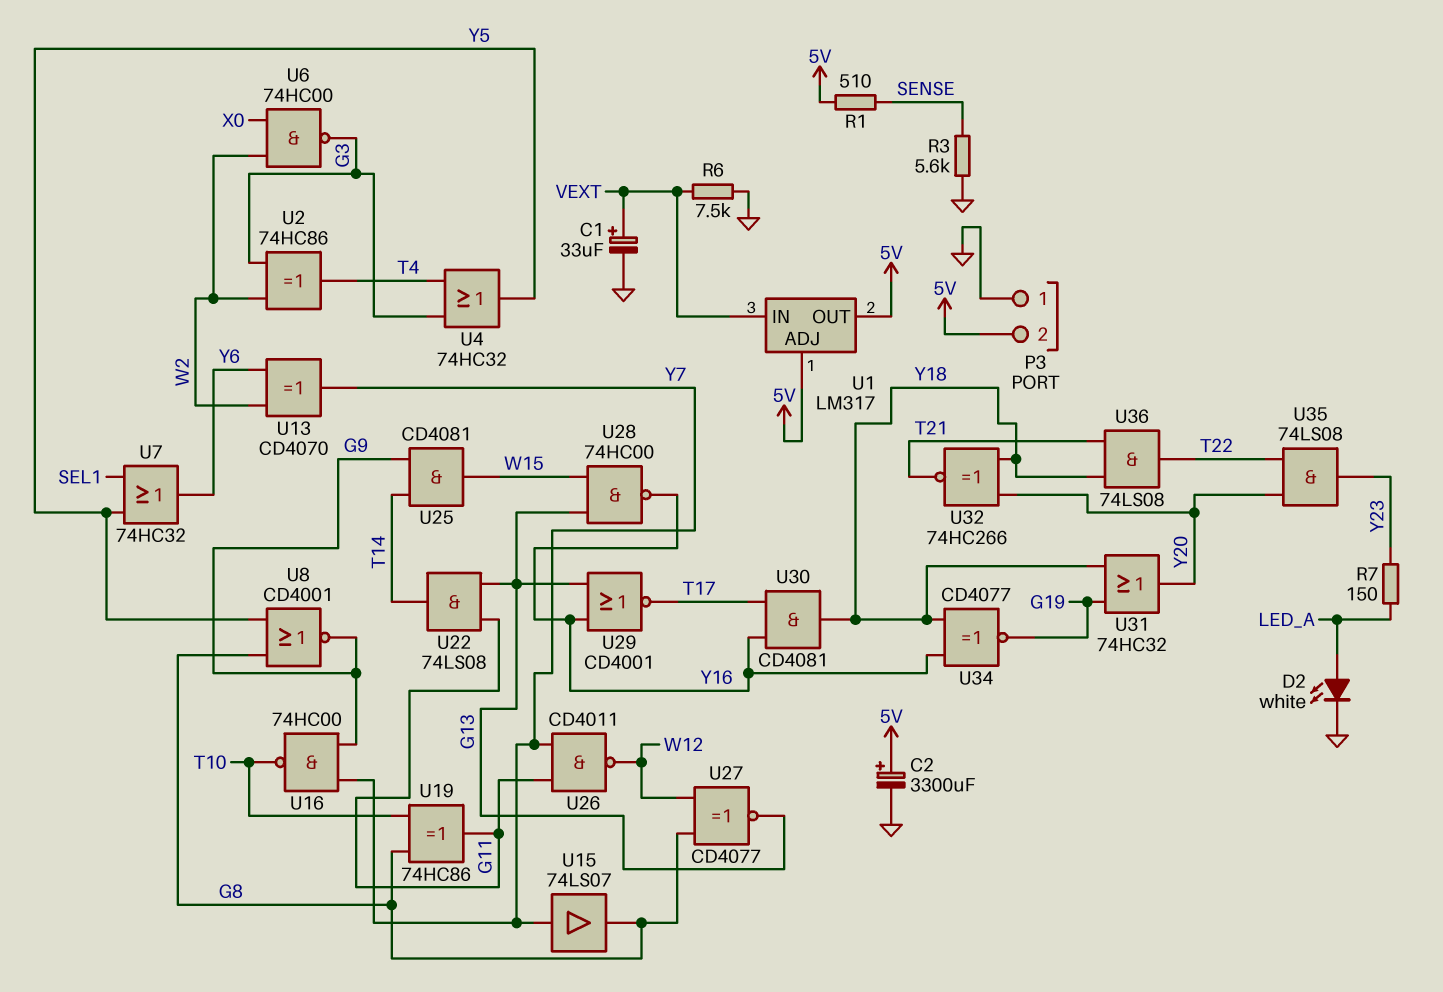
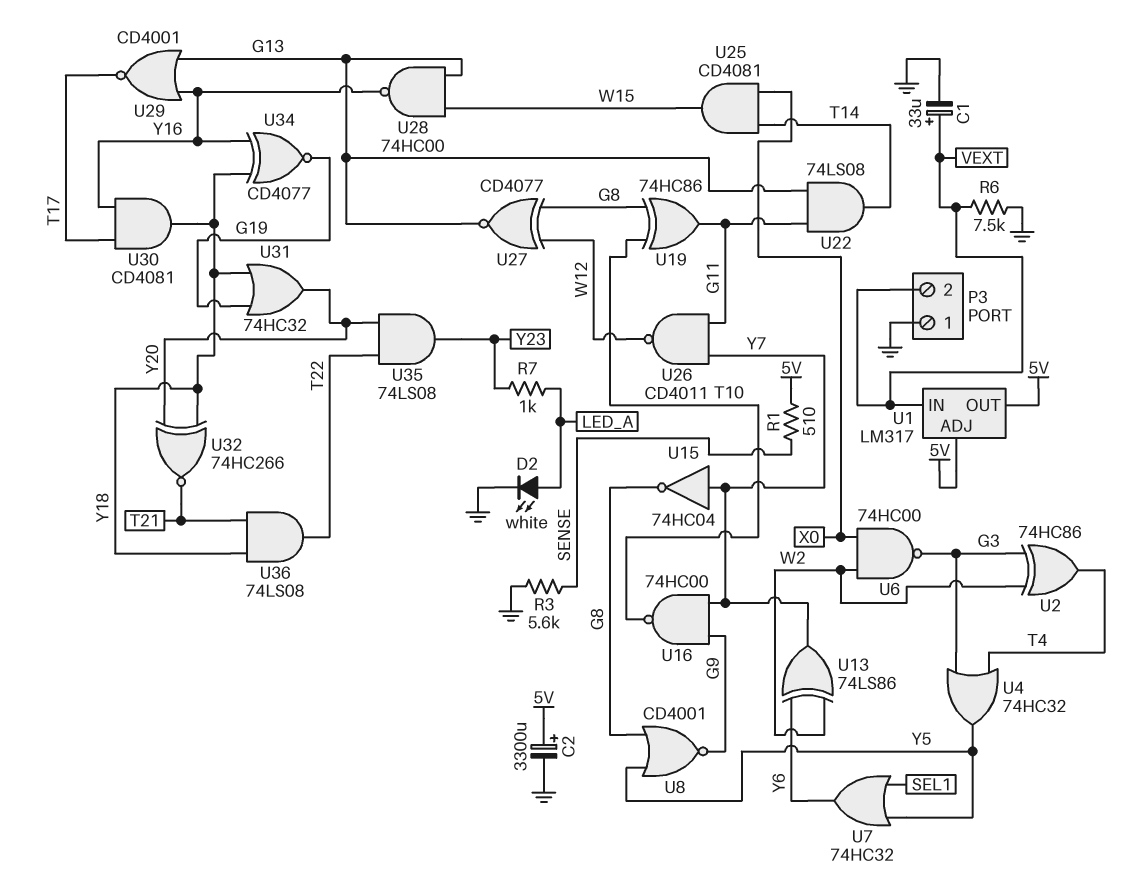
P3 pin 2: 5V -> VEXT
R7: 150 (LED_A, Y23) -> 1k (LED_A, Y23)
U13: XOR CD4070 (in W2, in Y6, out Y7) -> XOR 74LS86 (in W2, in Y6, out Y7)
U15: buffer 74LS07 (in Y7, out G8) -> NOT 74HC04 (in Y7, out G8)
U25: AND CD4081 (in G9, in T14, out W15) -> AND CD4081 (in T14, in X0, out W15)

